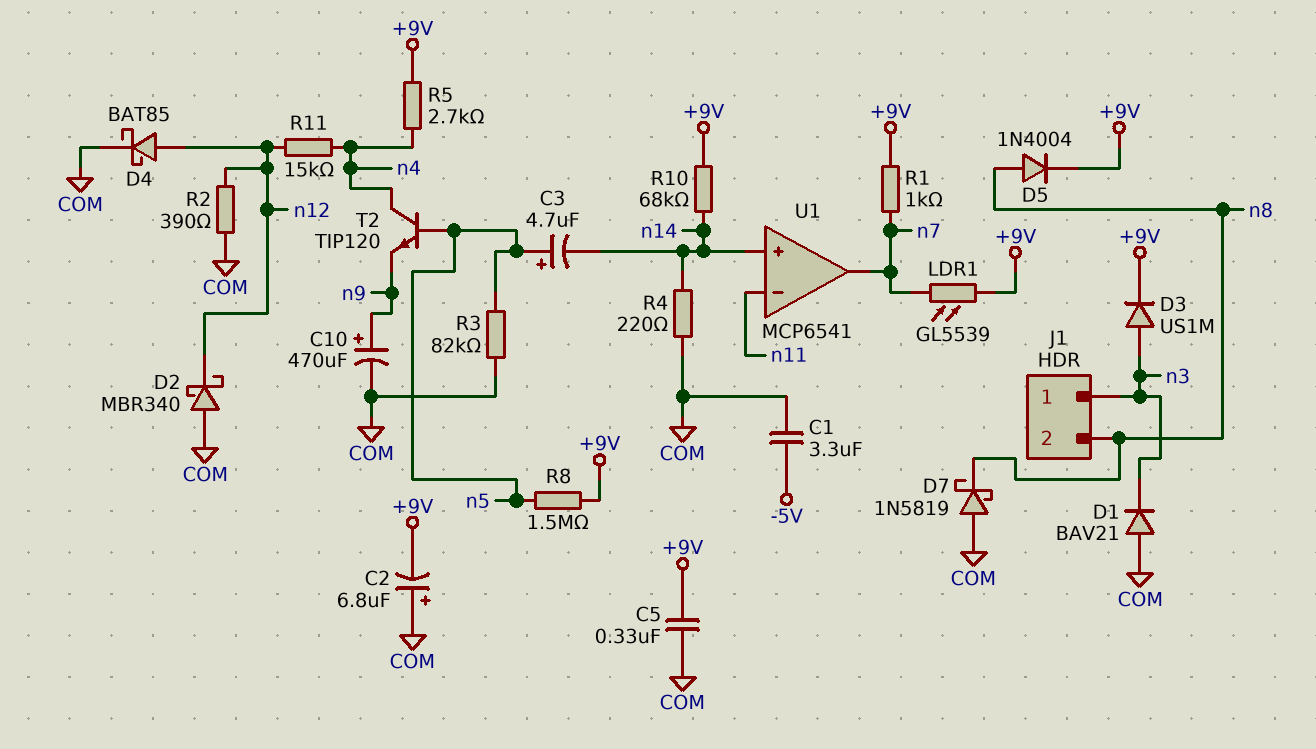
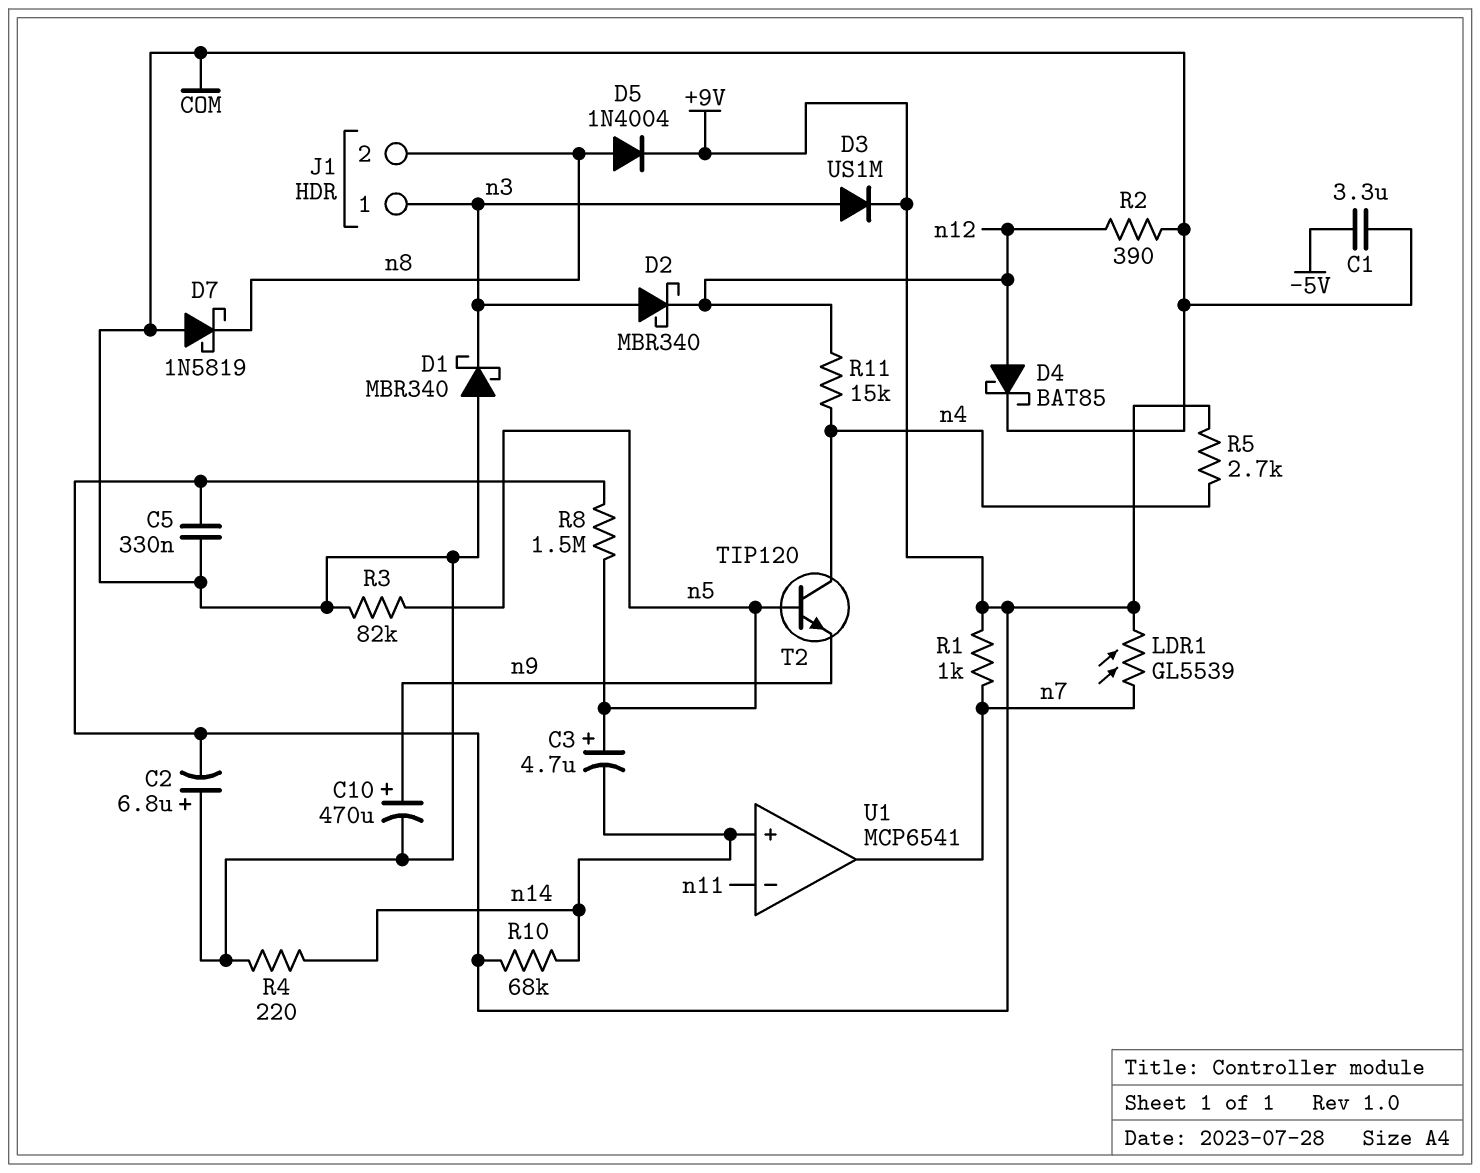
D1: diode BAV21 (A COM, K n3) -> schottky MBR340 (A COM, K n3)
D2: schottky MBR340 (A COM, K n12) -> schottky MBR340 (A n3, K n12)

